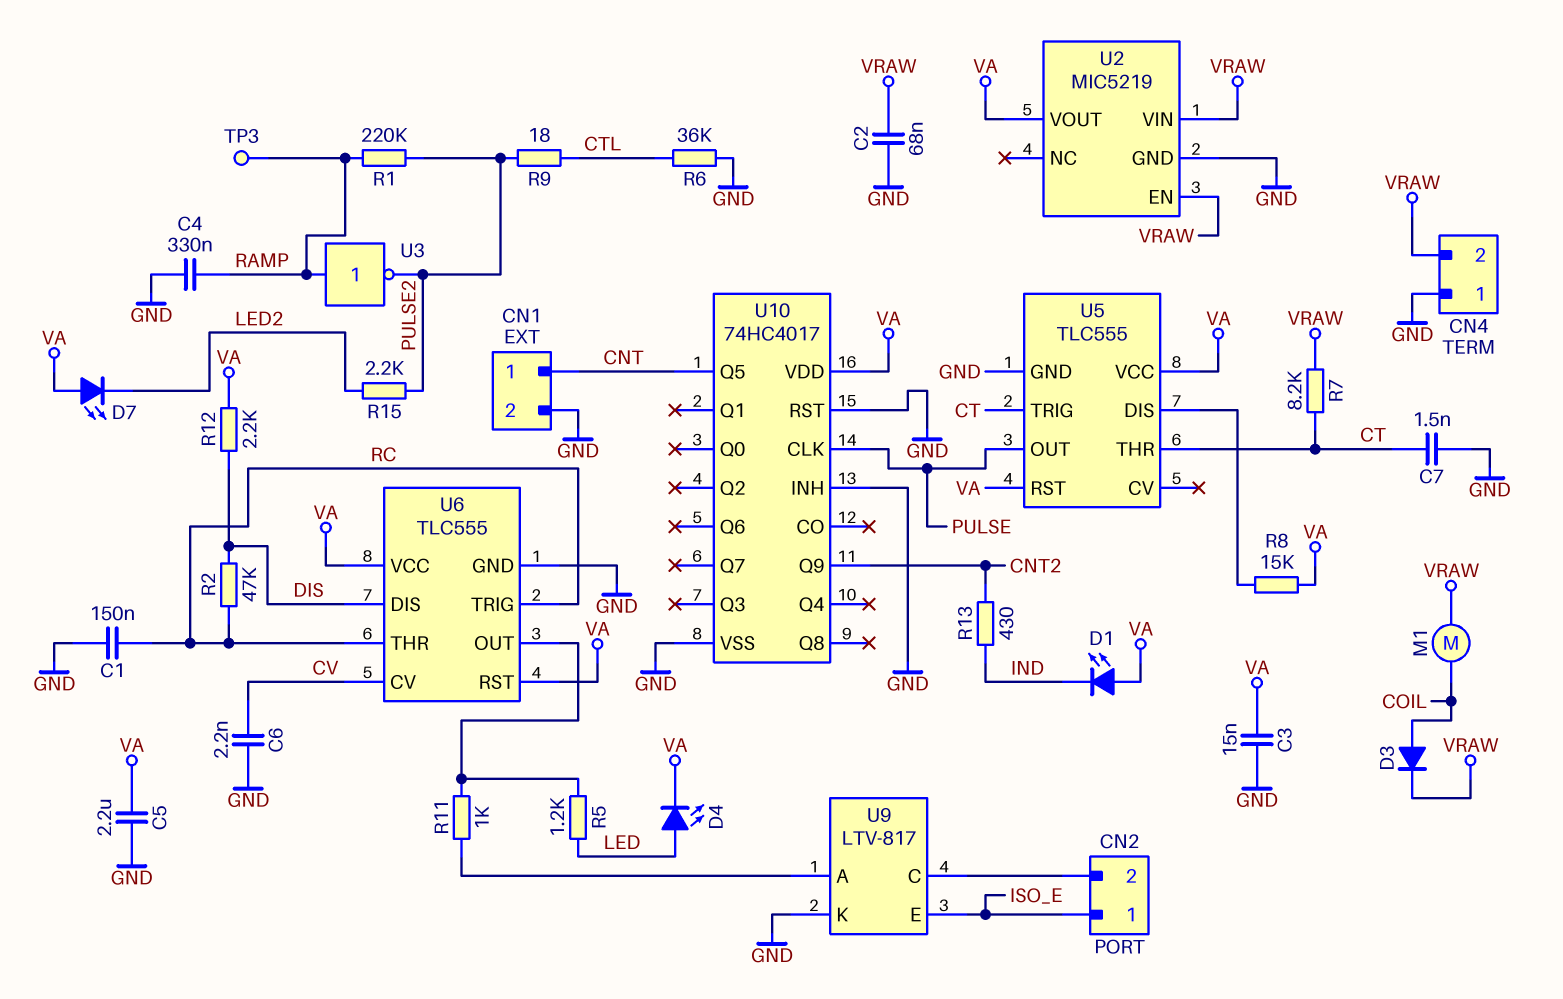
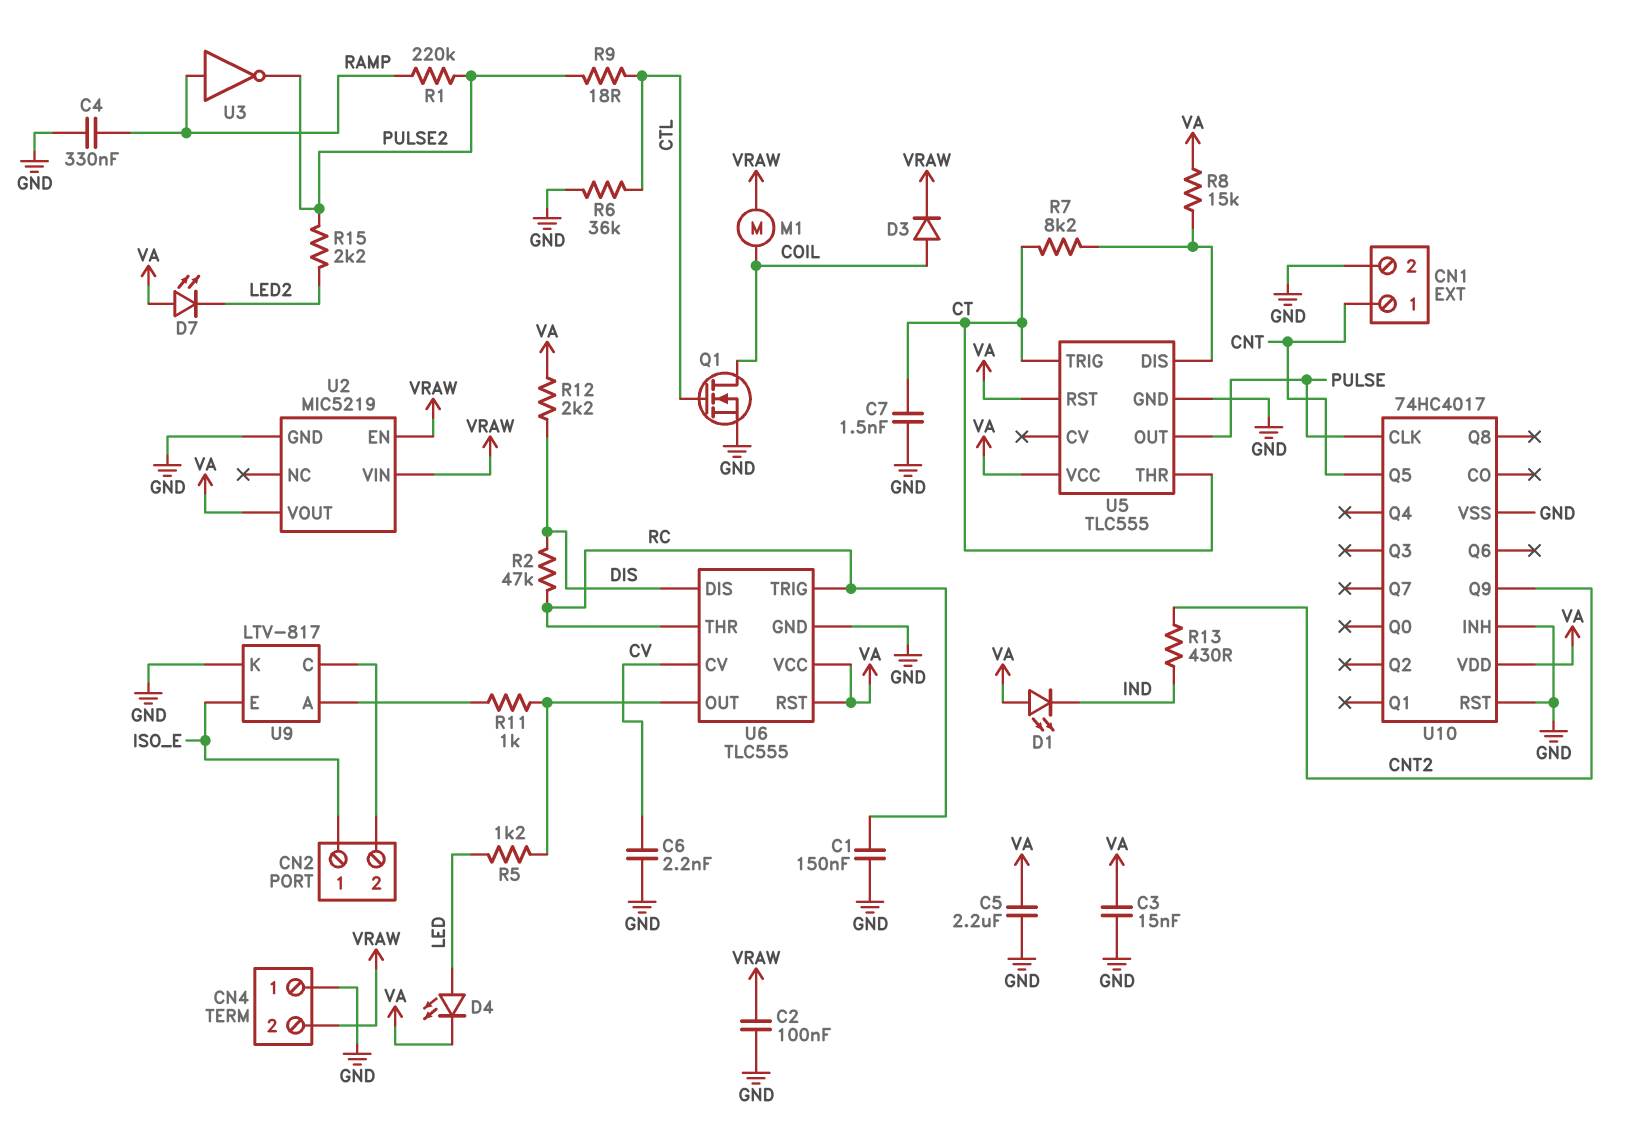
C2: 68nF (GND, VRAW) -> 100nF (GND, VRAW)
Q1: none -> NMOS (G CTL, D COIL, S GND)
R7: 8.2k (CT, VRAW) -> 8.2k (CT, U5/DIS)
TP3: test point (RAMP) -> none

